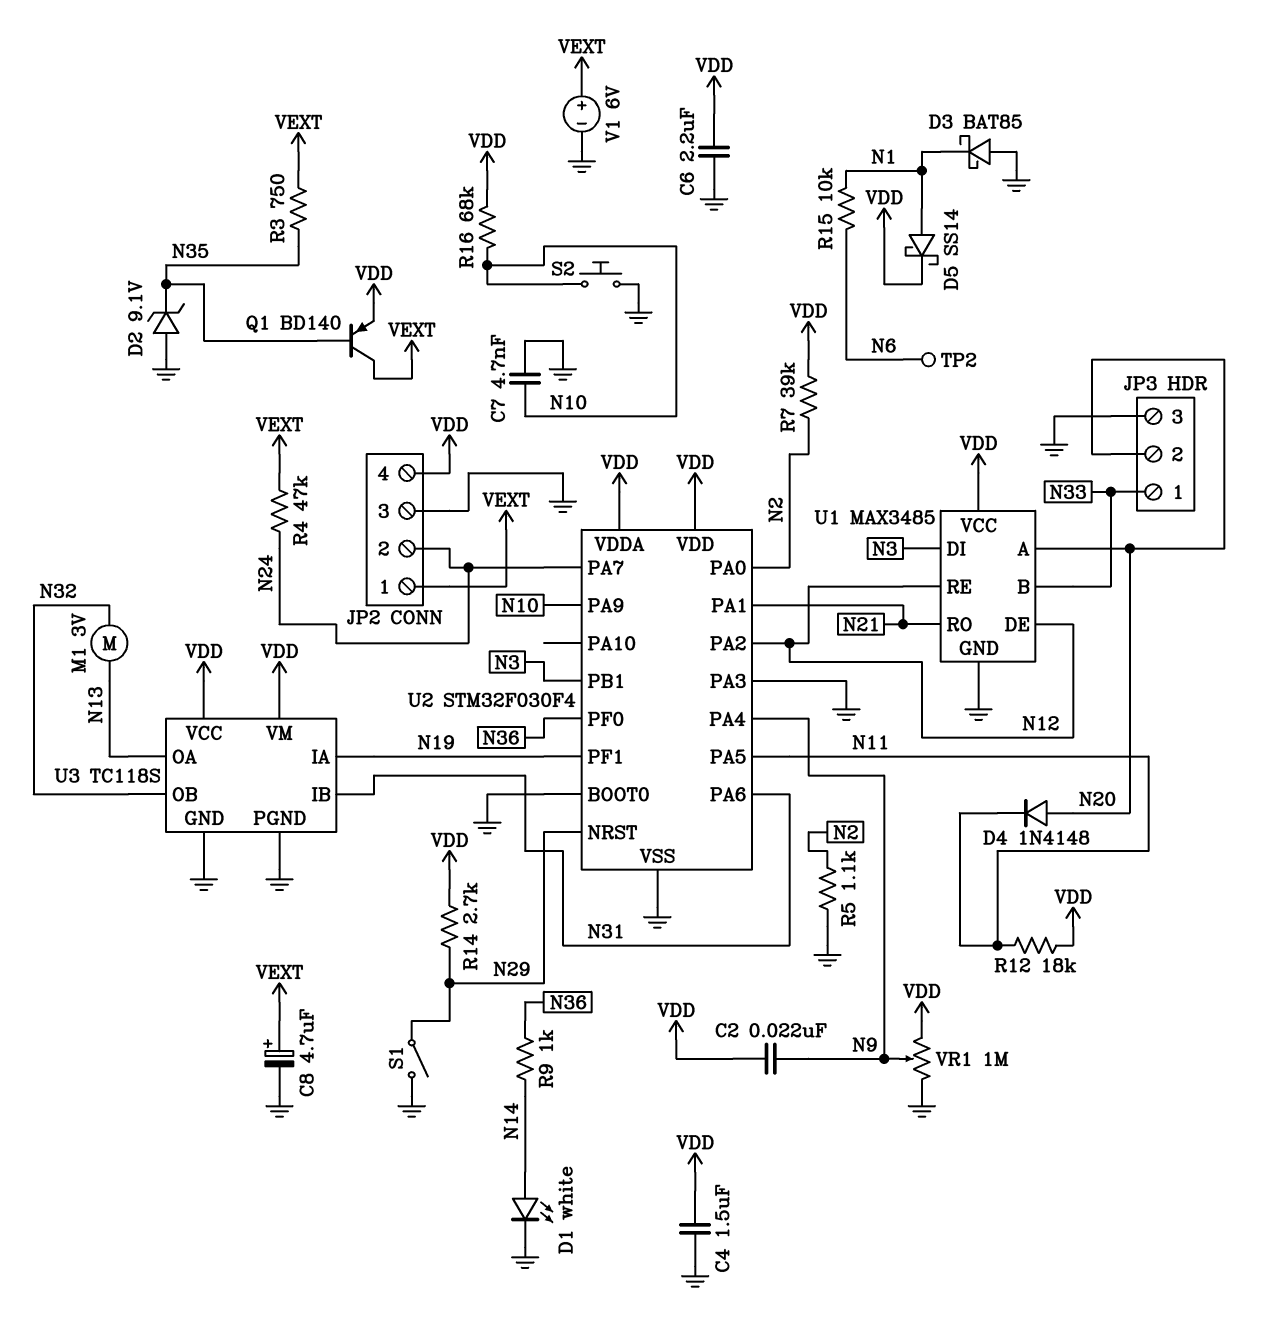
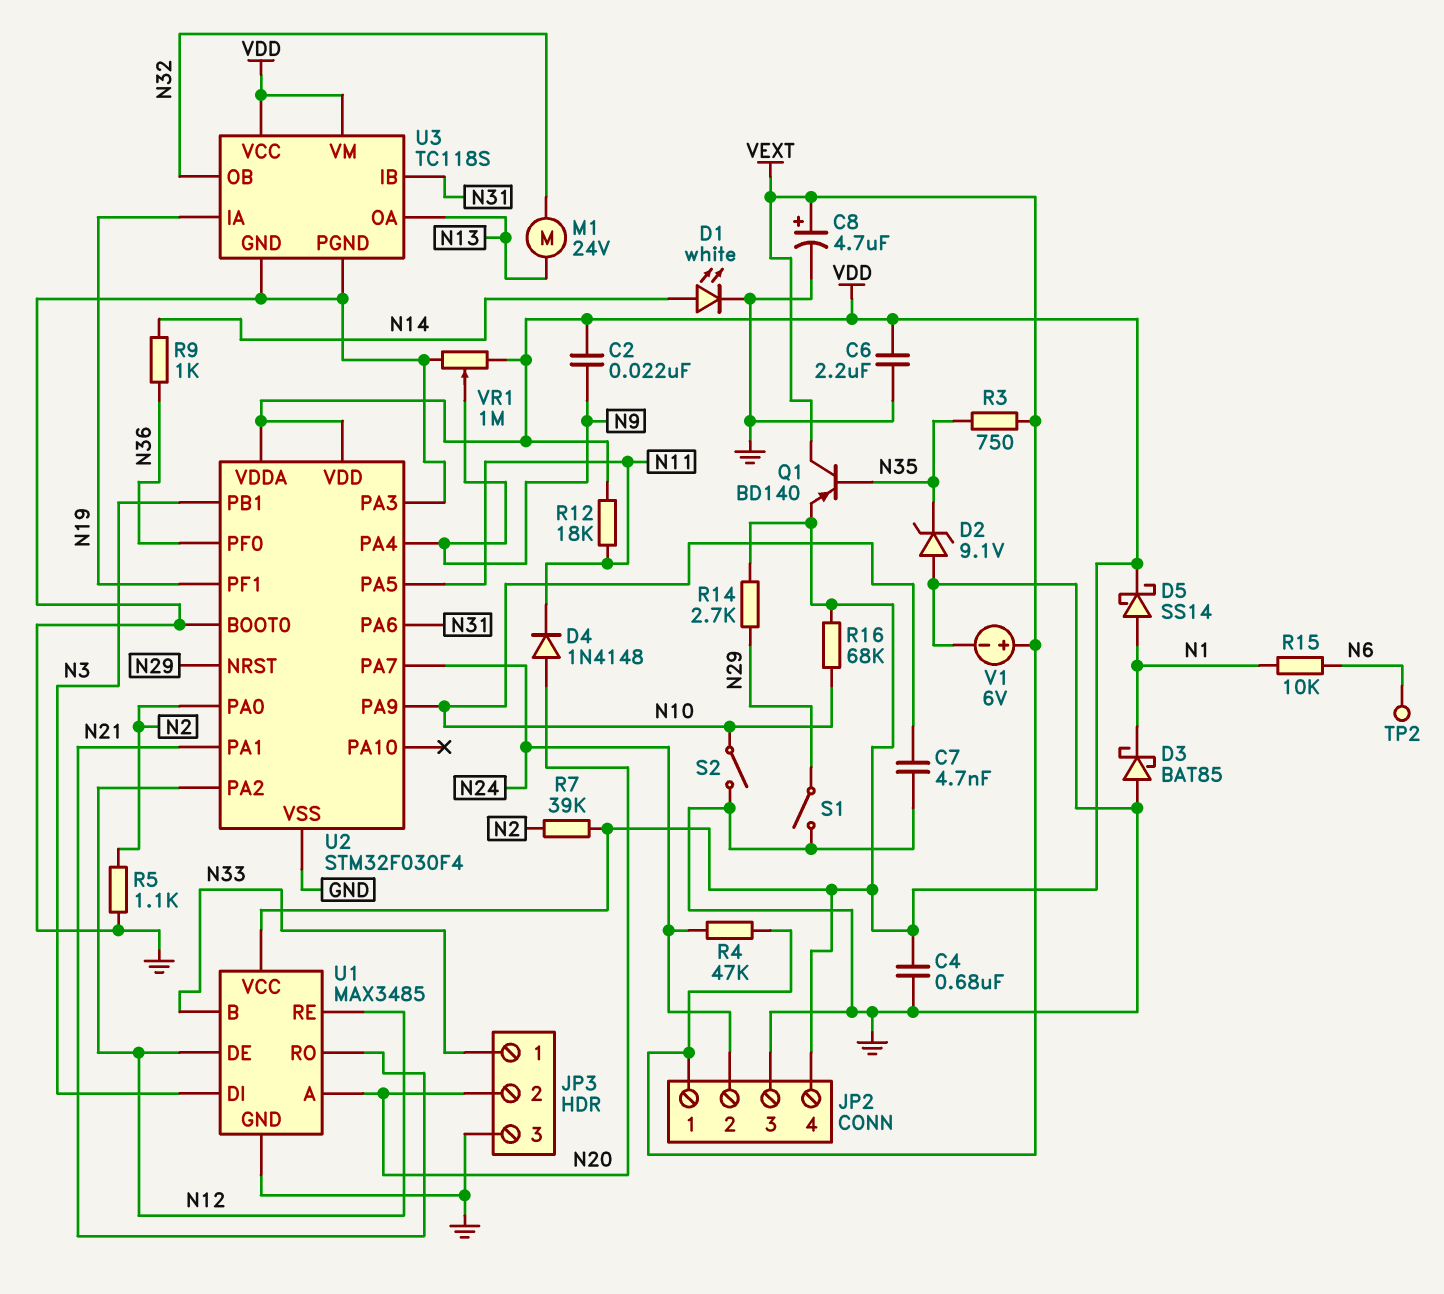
C4: 1.5uF (GND, VDD) -> 680nF (GND, VDD)
M1: motor 3V (N13, N32) -> motor 24V (N13, N32)
S2: button (GND, N10) -> switch (GND, N10)

